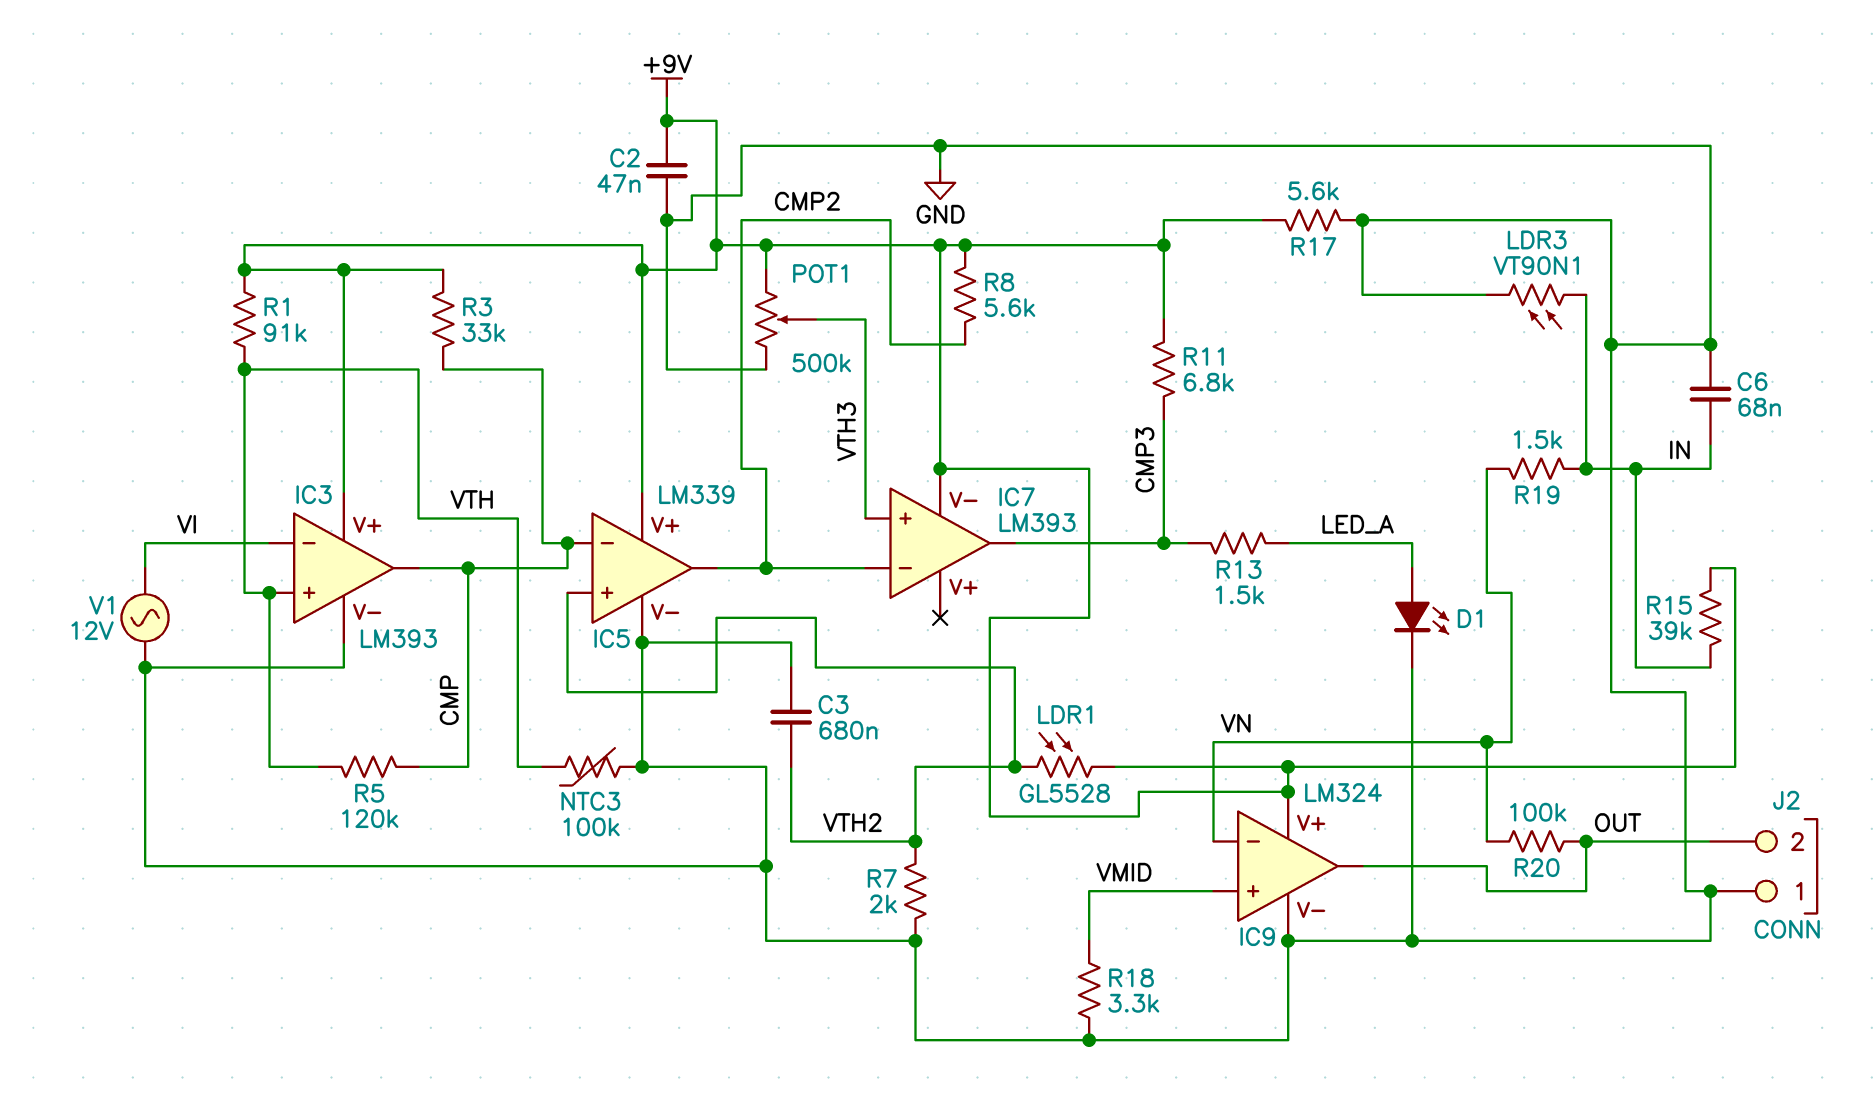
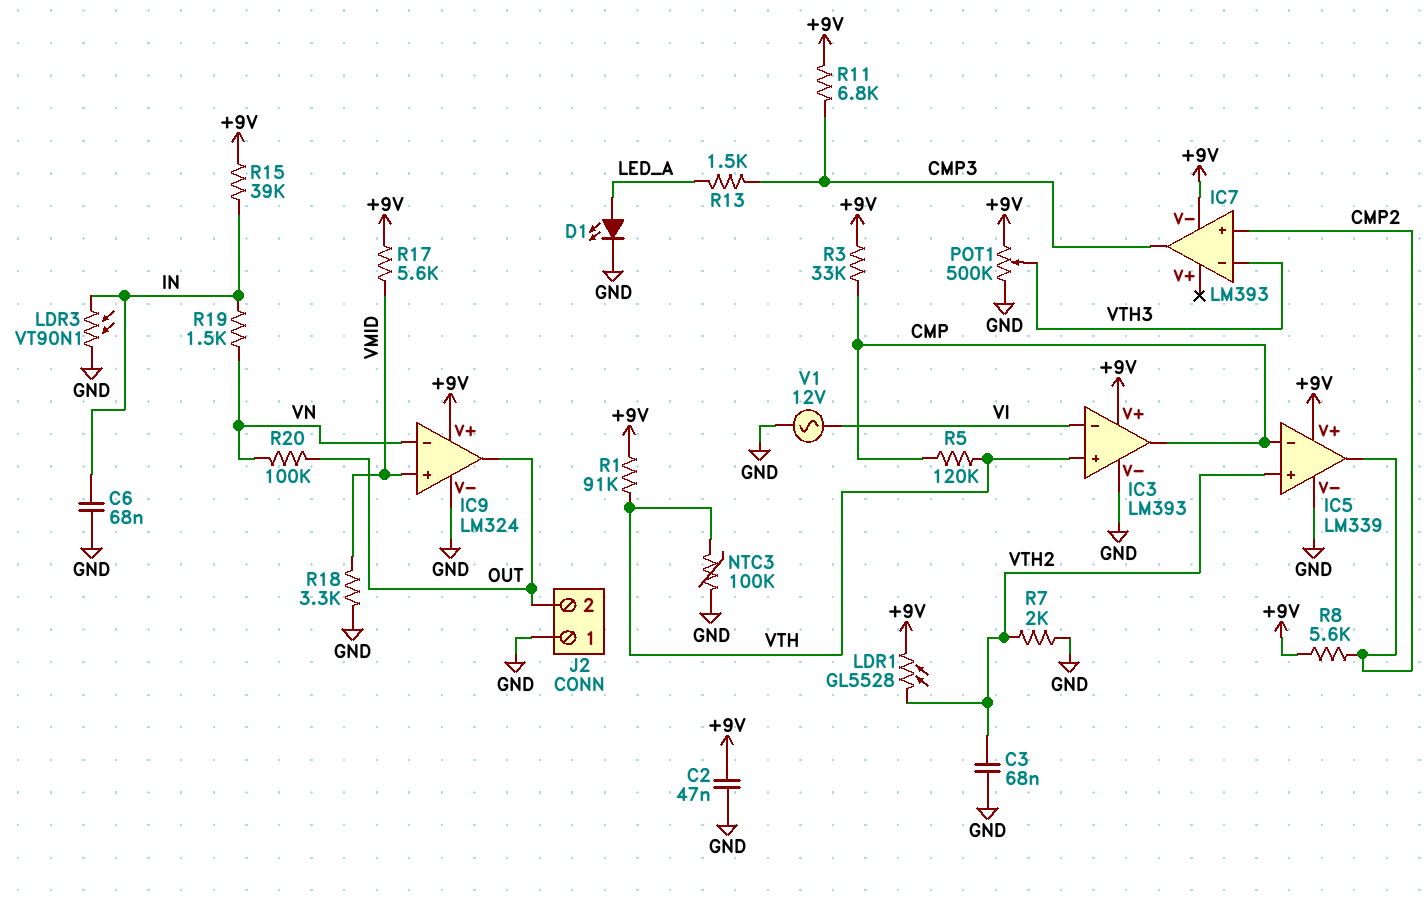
C3: 680nF (GND, VTH2) -> 68nF (GND, VTH2)
IC7 pin in+: VTH3 -> CMP2
IC7 pin in-: CMP2 -> VTH3
R17: 5.6k (+9V, GND) -> 5.6k (+9V, VMID)

